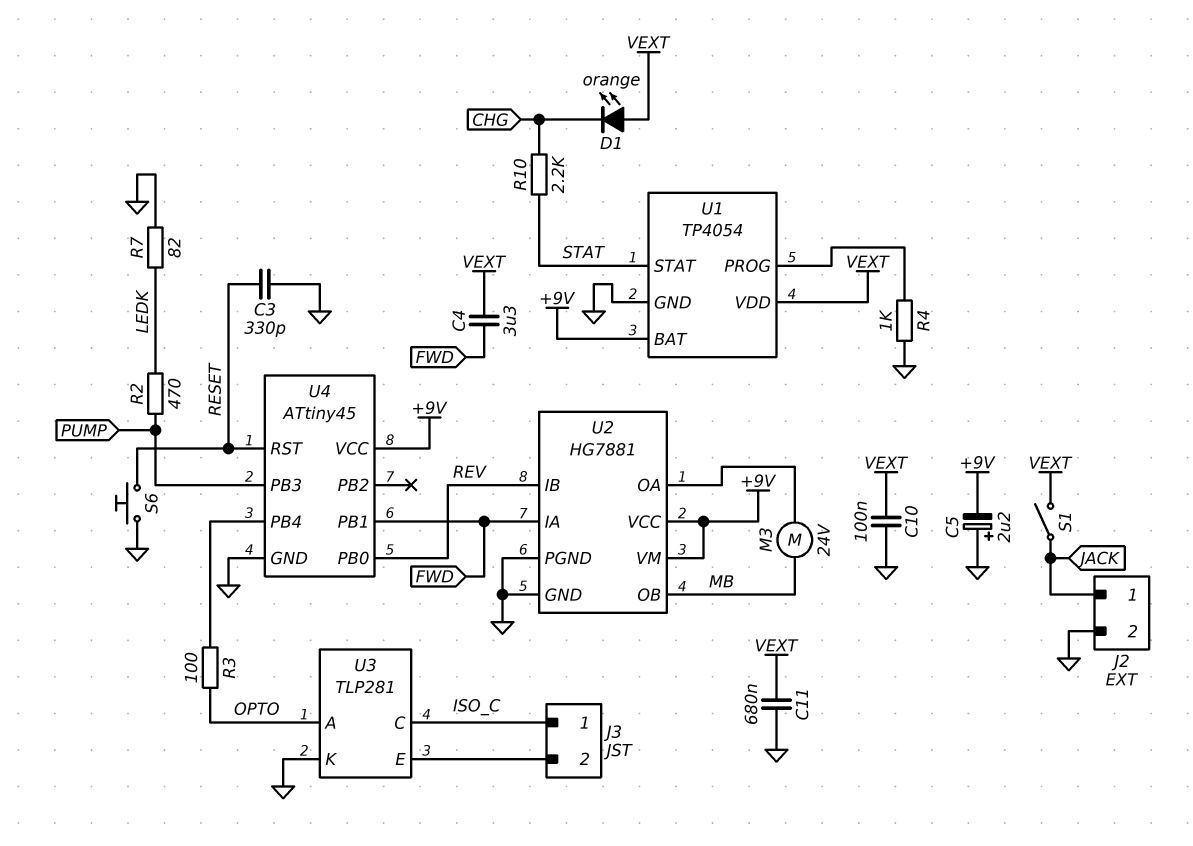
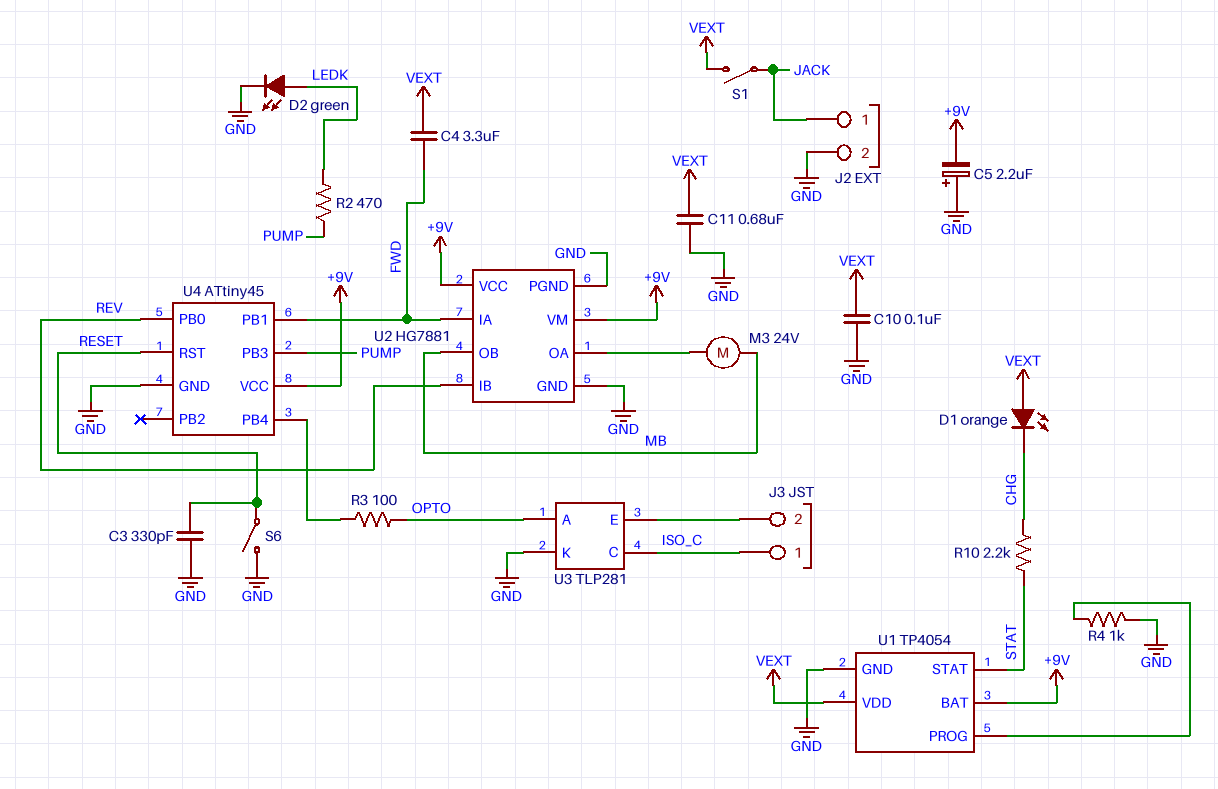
D2: none -> LED green (A LEDK, K GND)
R7: 82 (GND, LEDK) -> none
S6: button (GND, RESET) -> switch (GND, RESET)

